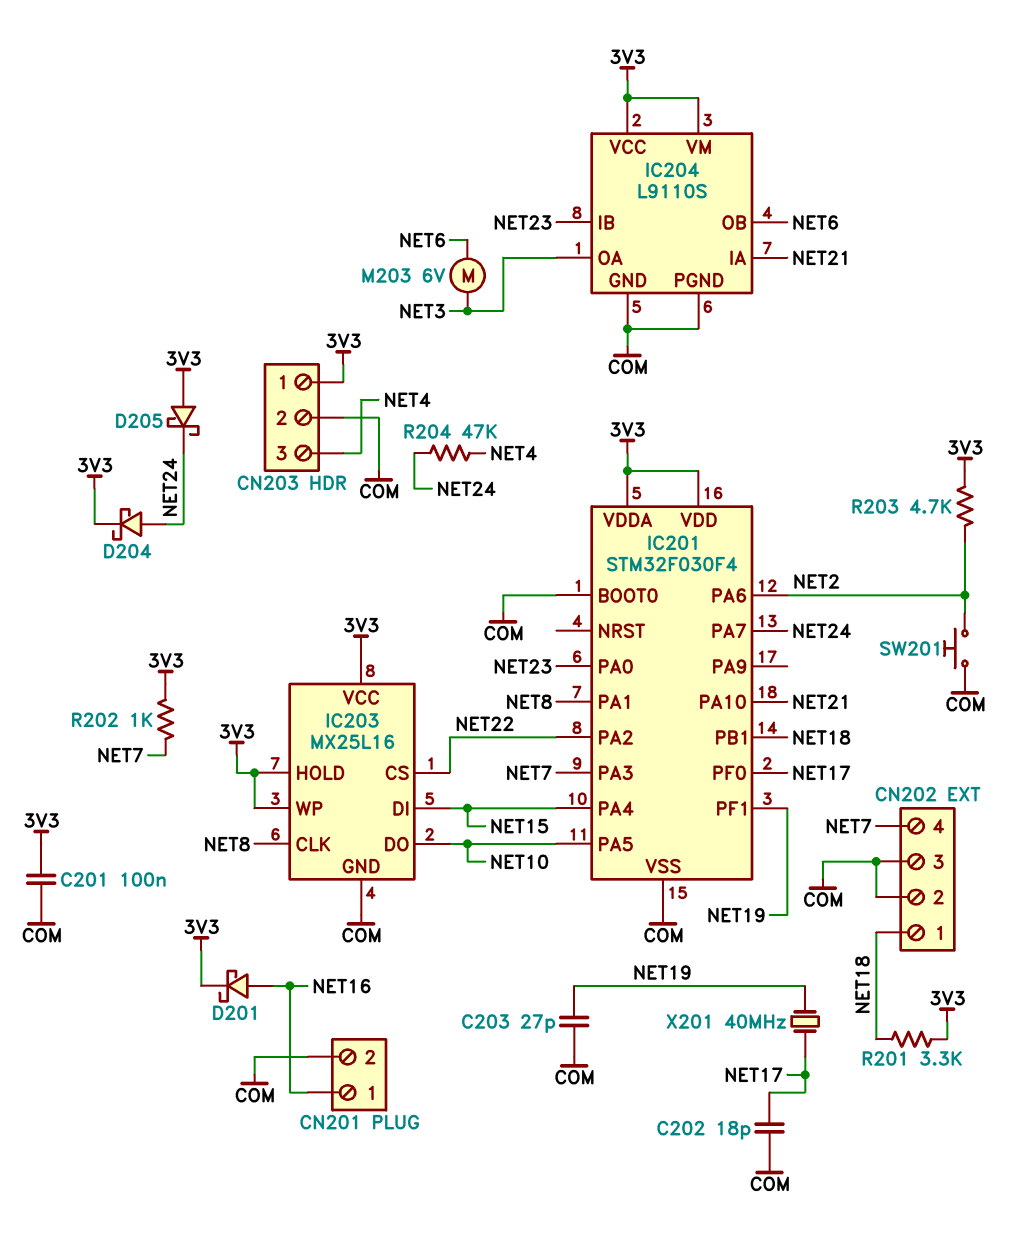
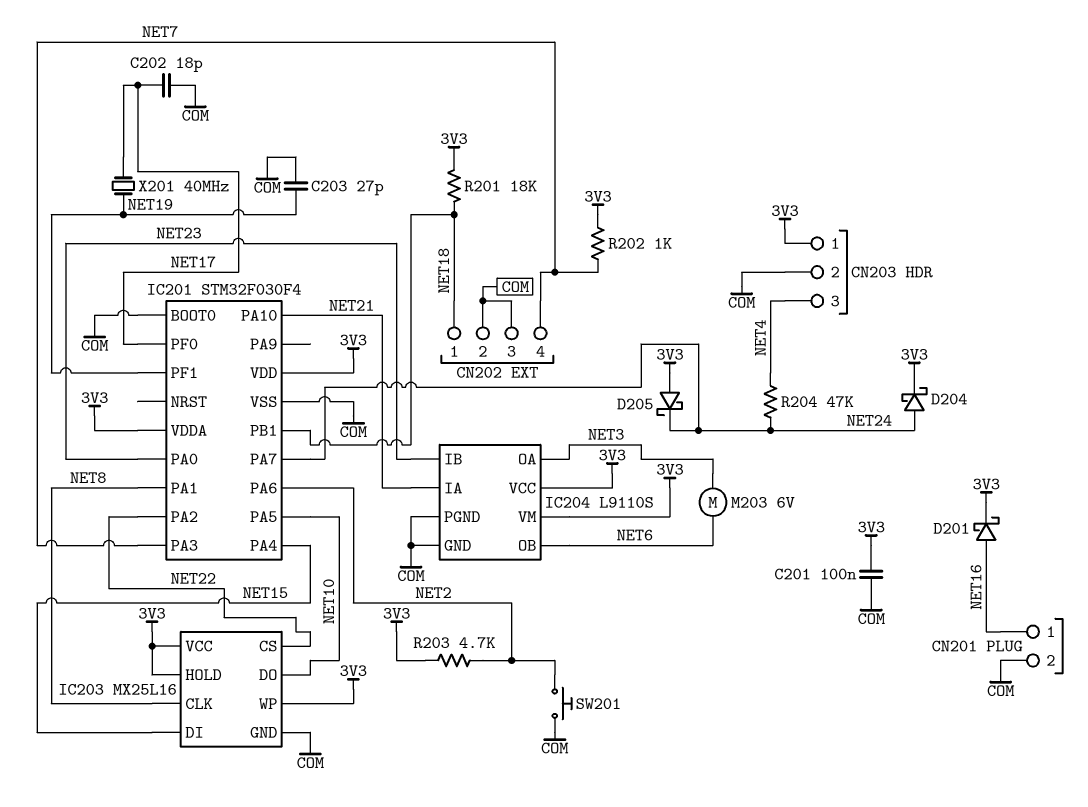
R201: 3.3k (3V3, NET18) -> 18k (3V3, NET18)

